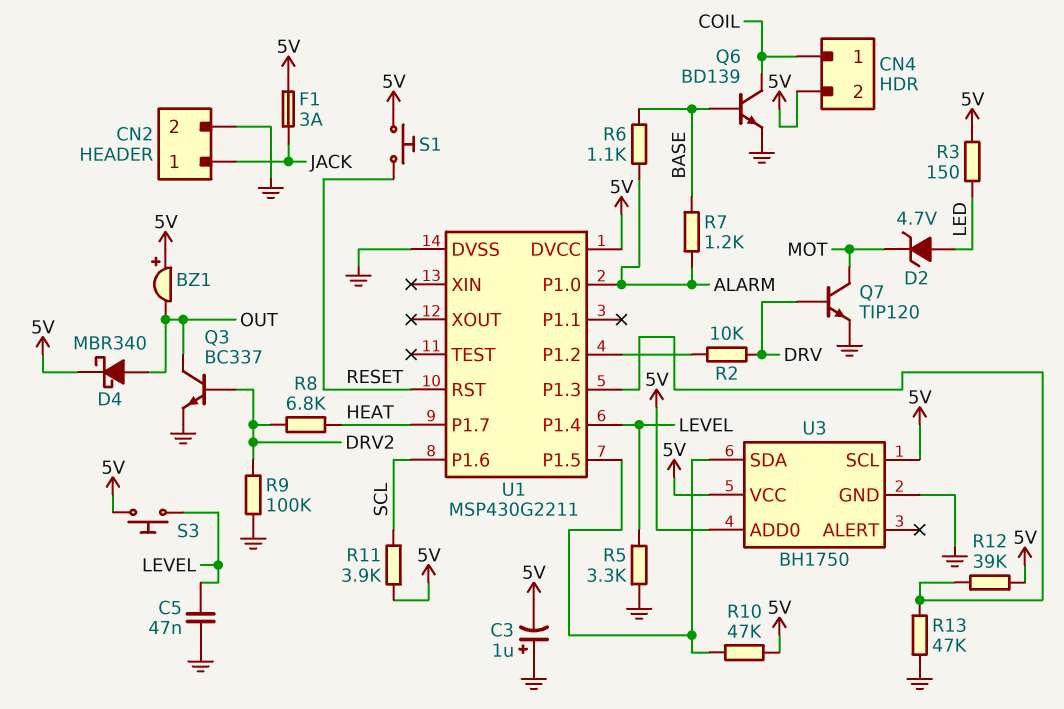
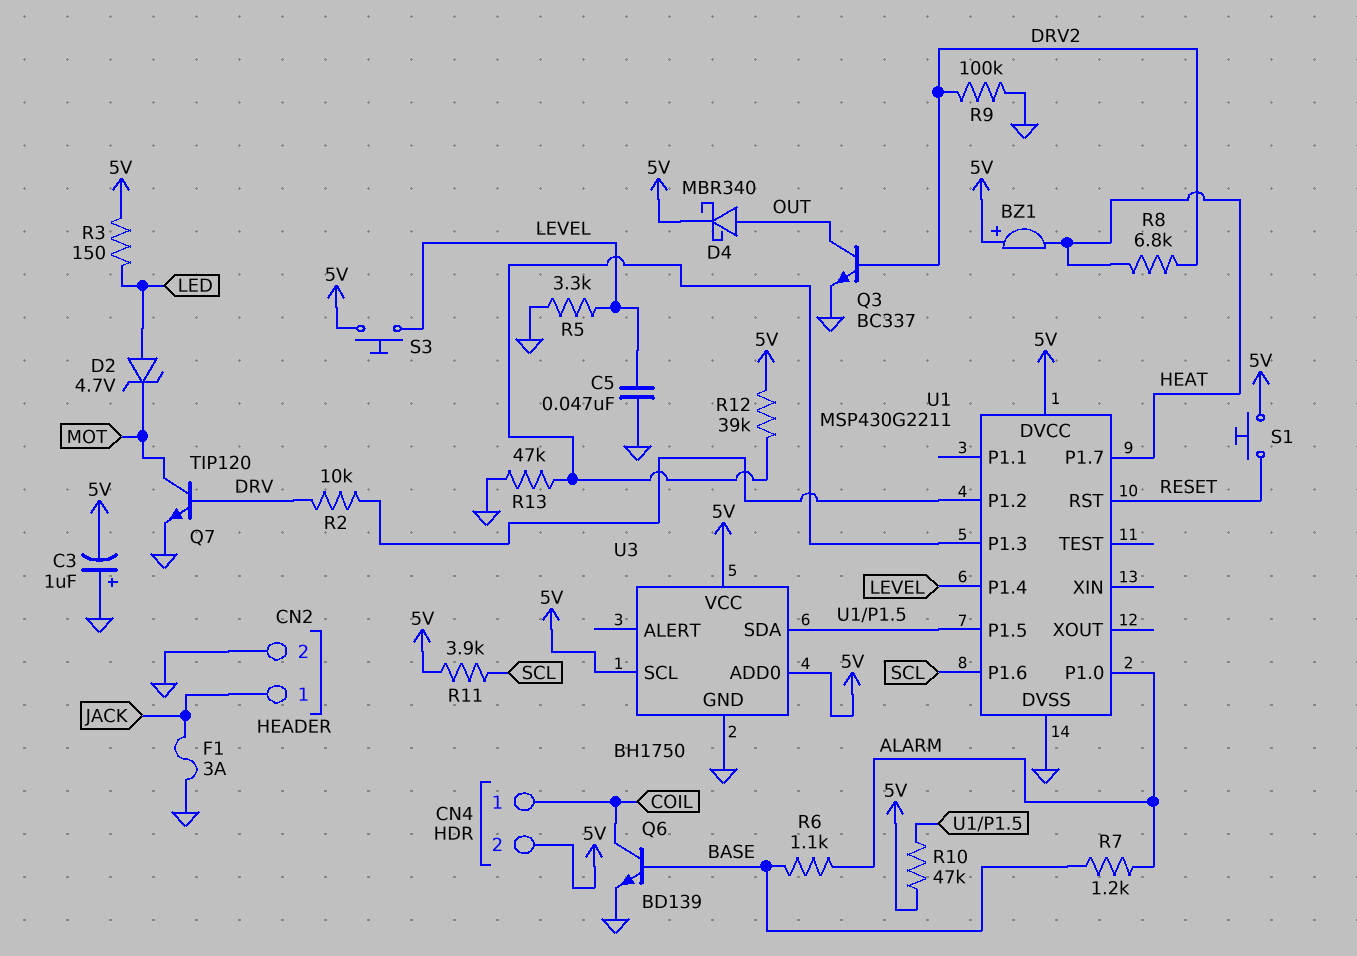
BZ1: buzzer (plus 5V, minus OUT) -> buzzer (plus 5V, minus HEAT)
F1: 3A (5V, JACK) -> 3A (GND, JACK)

